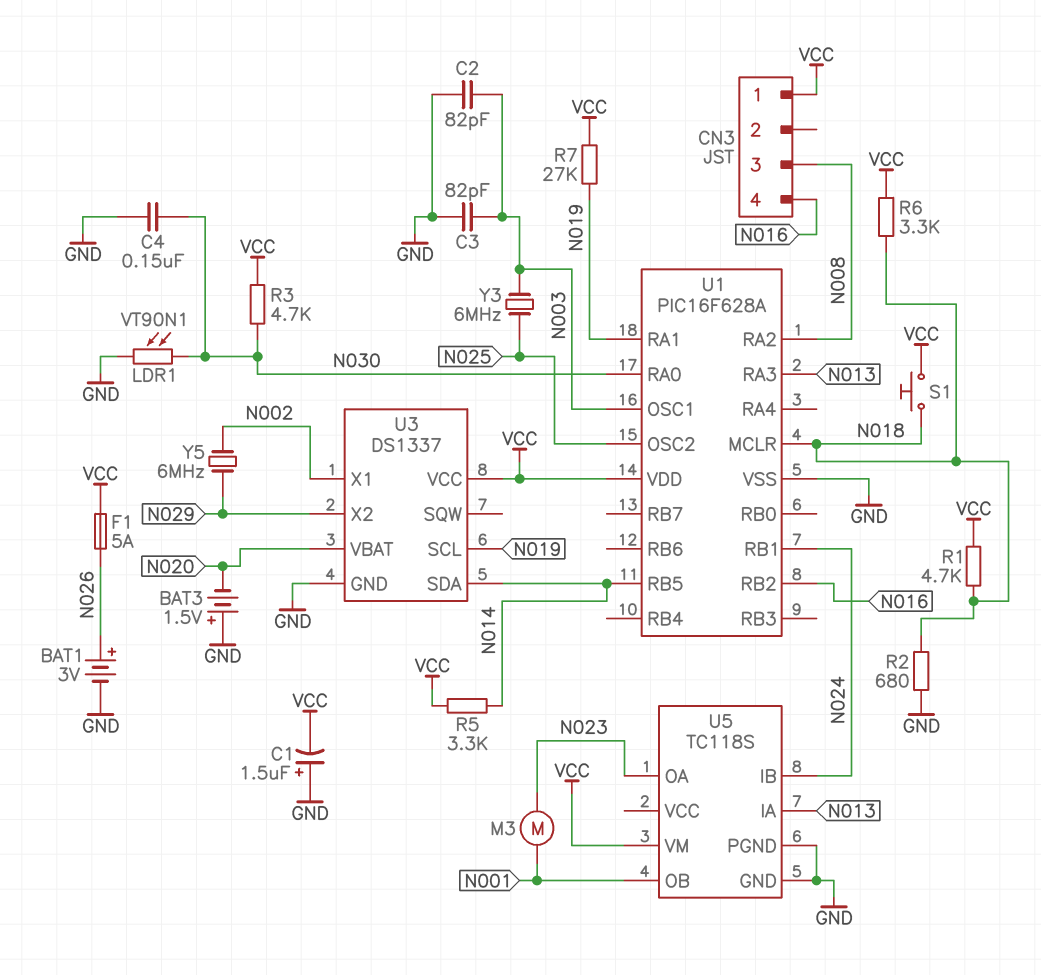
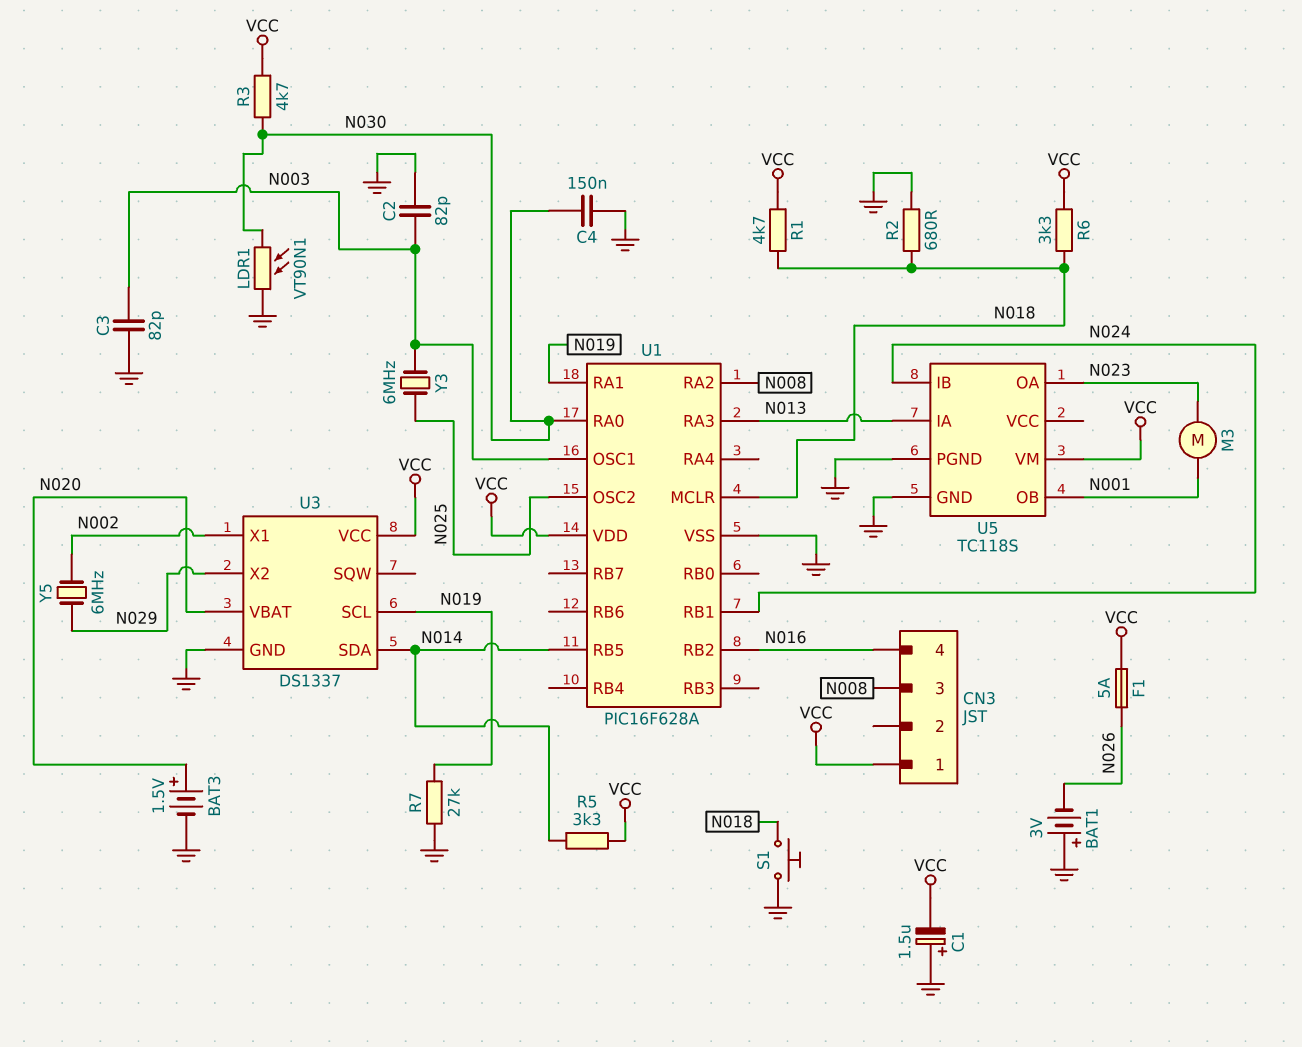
BAT1: 3V (plus N026, minus GND) -> 3V (plus GND, minus N026)
BAT3: 1.5V (plus GND, minus N020) -> 1.5V (plus N020, minus GND)
R7: 27k (N019, VCC) -> 27k (GND, N019)
S1: button (N018, VCC) -> button (GND, N018)

